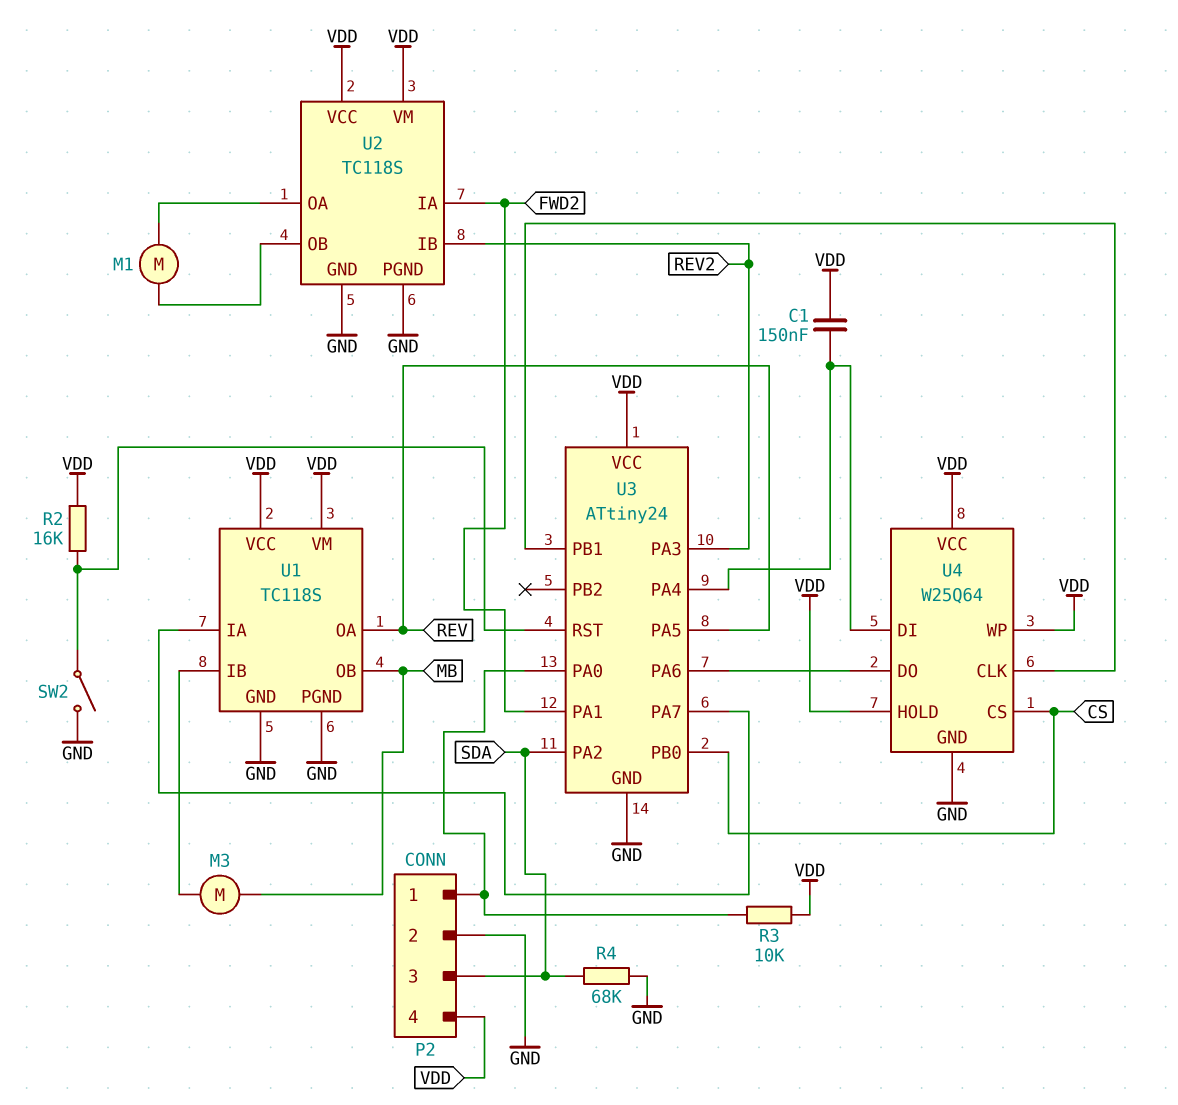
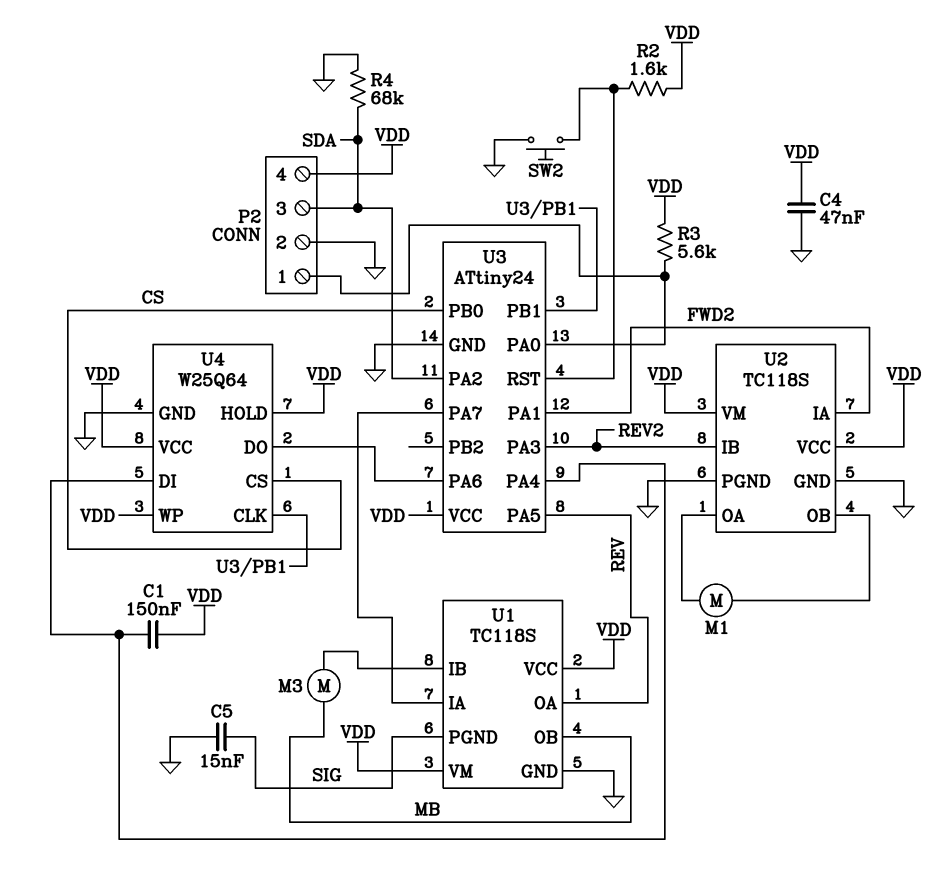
C4: none -> 47nF (GND, VDD)
C5: none -> 15nF (GND, SIG)
R2: 16k (U3/RST, VDD) -> 1.6k (U3/RST, VDD)
R3: 10k (P2/1, VDD) -> 5.6k (P2/1, VDD)
SW2: switch (GND, U3/RST) -> button (GND, U3/RST)
U1 pin PGND: GND -> SIG

